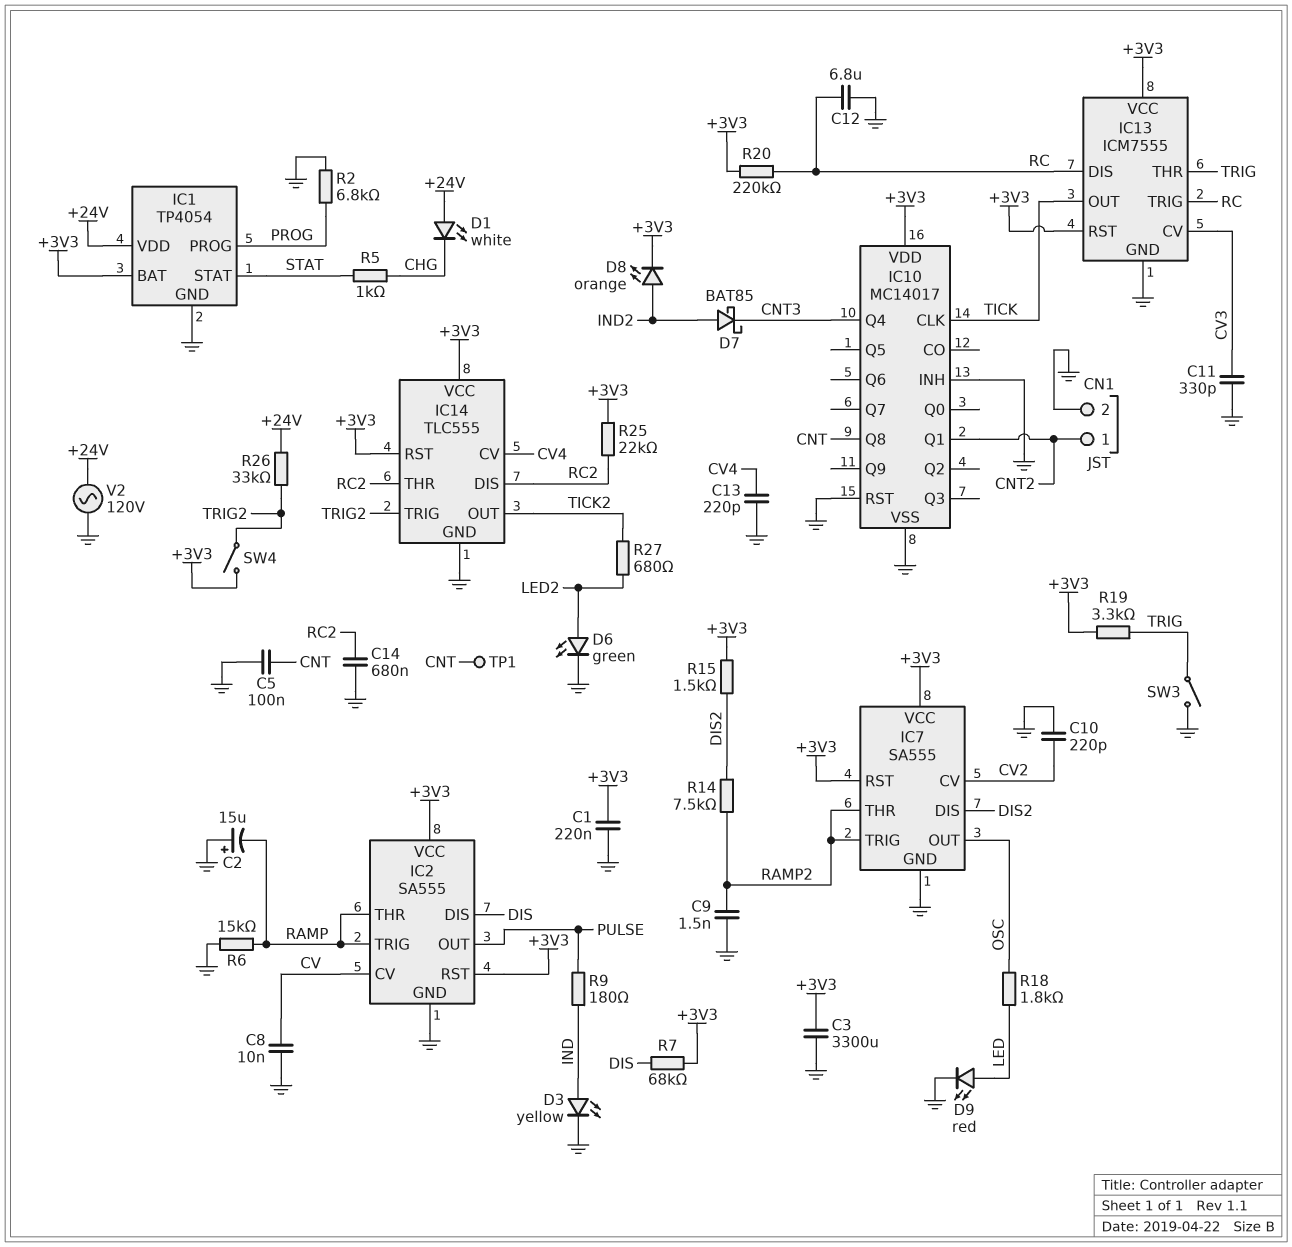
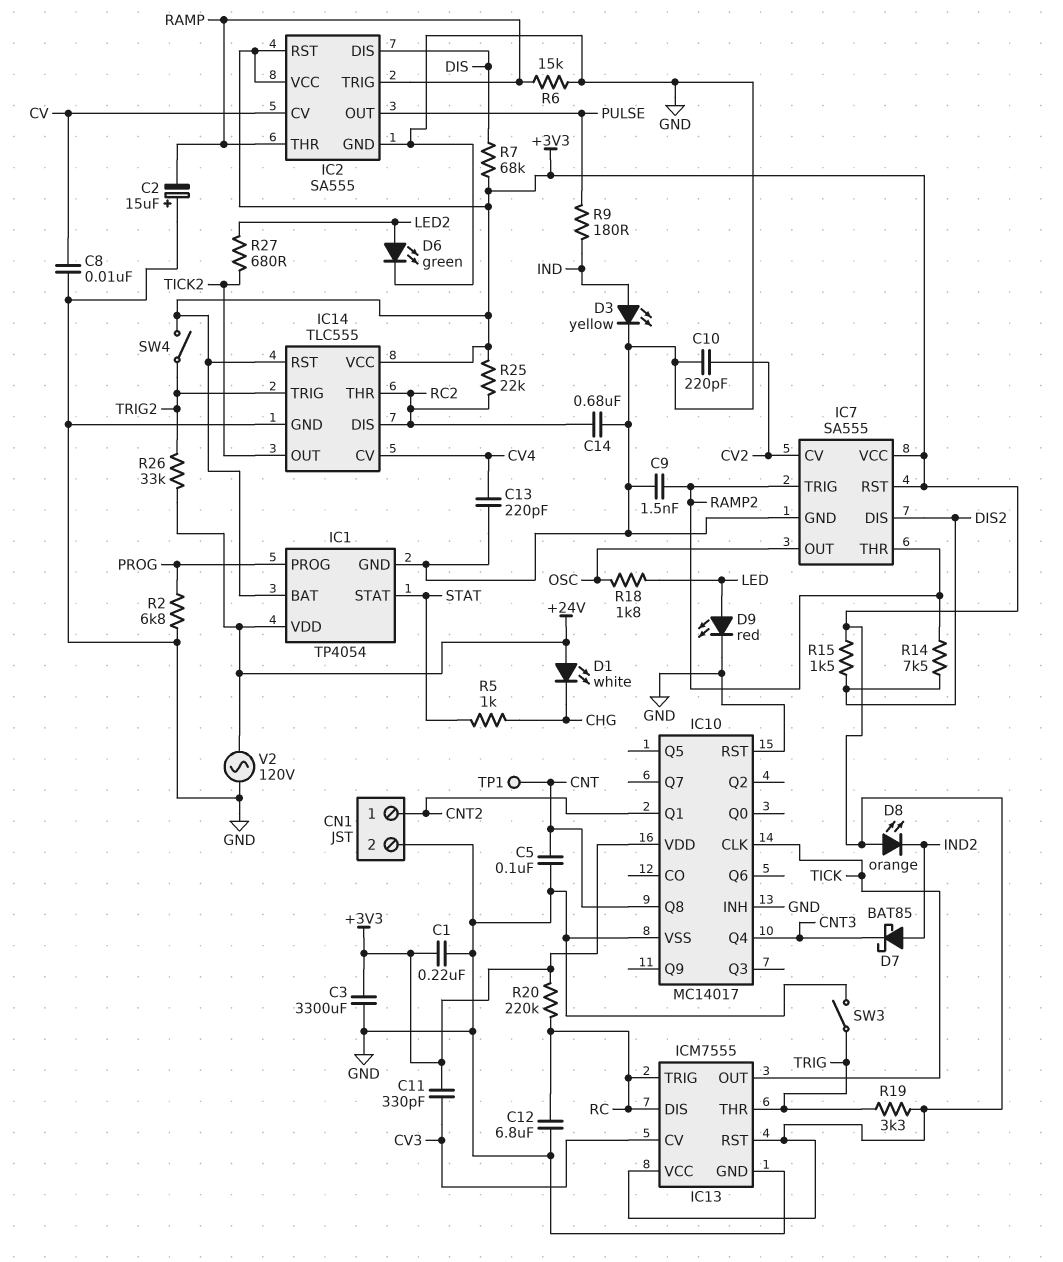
C11: 330pF (CV3, GND) -> 330pF (+3V3, CV3)
D8: LED orange (A IND2, K +3V3) -> LED orange (A +3V3, K IND2)

